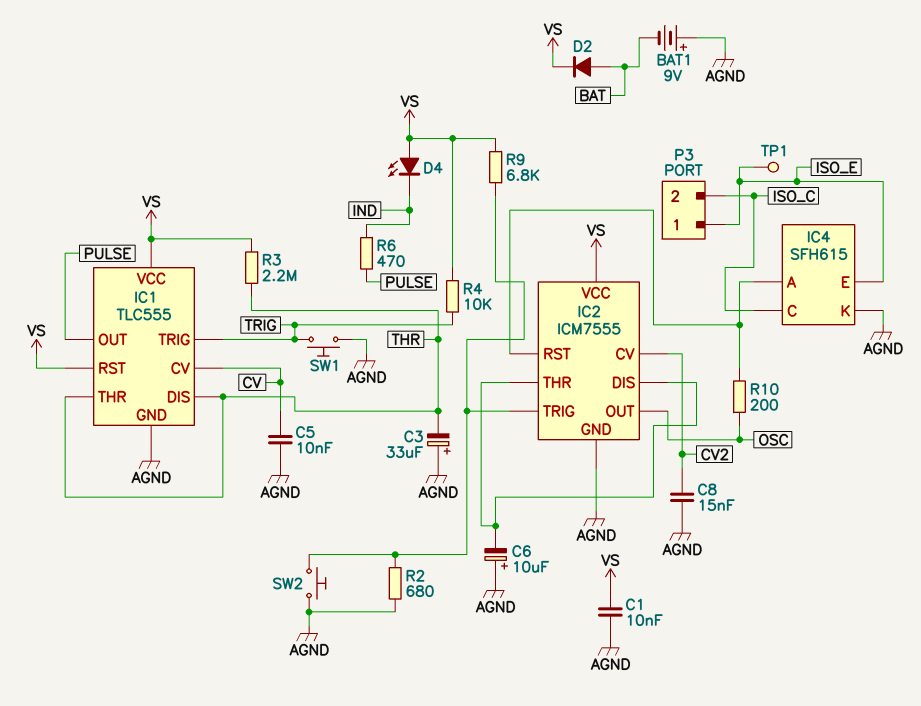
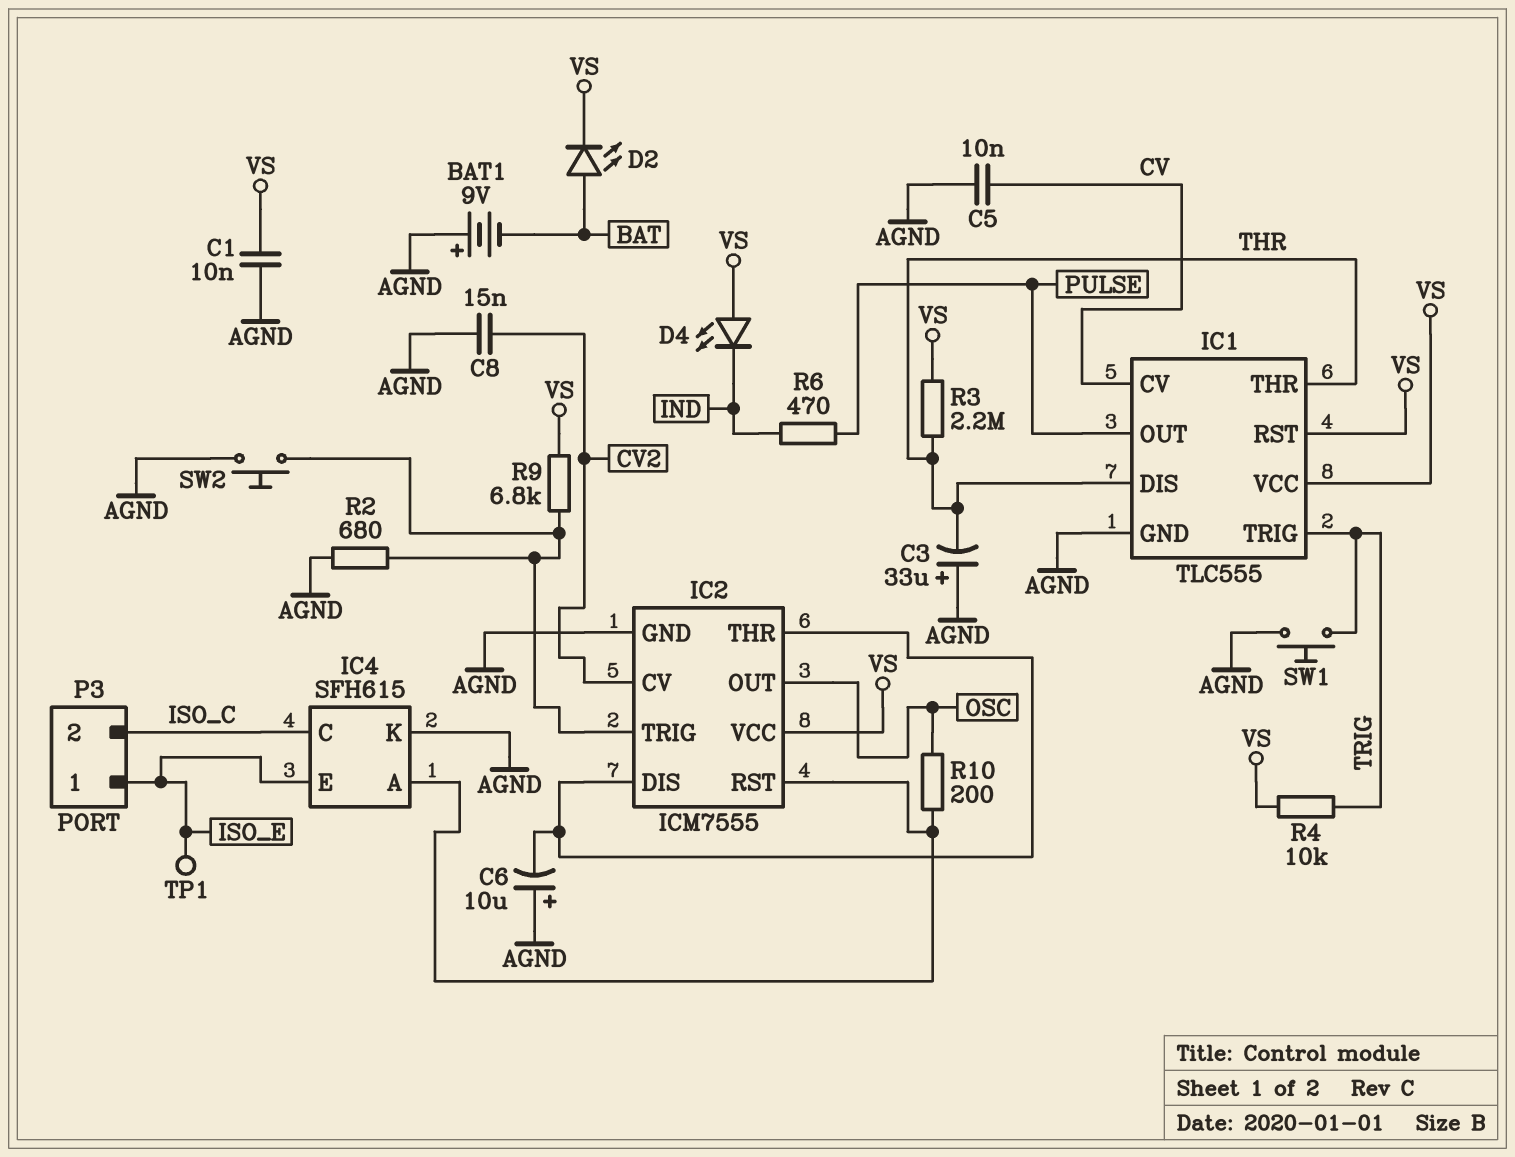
D2: diode (A BAT, K VS) -> LED (A BAT, K VS)

